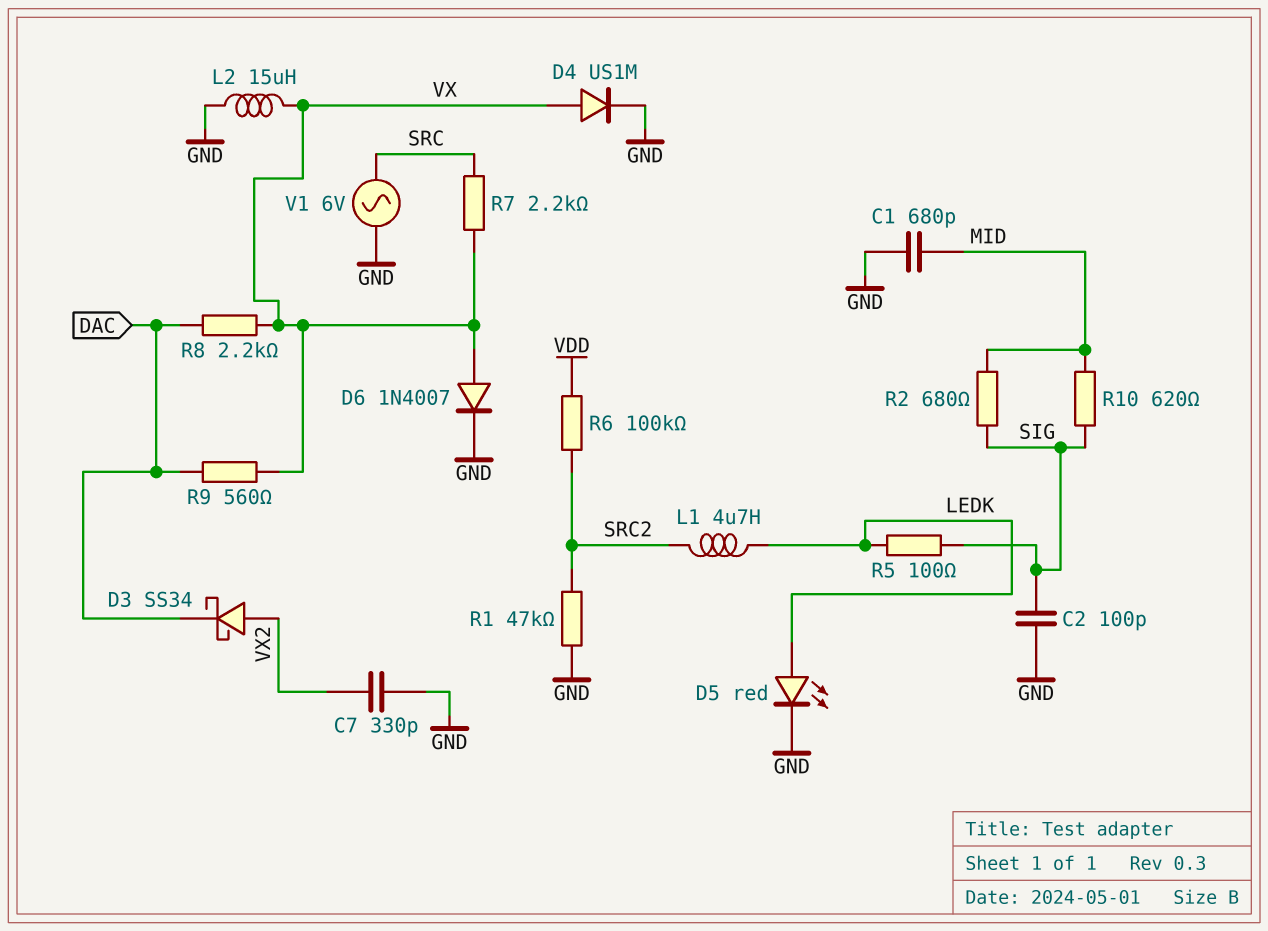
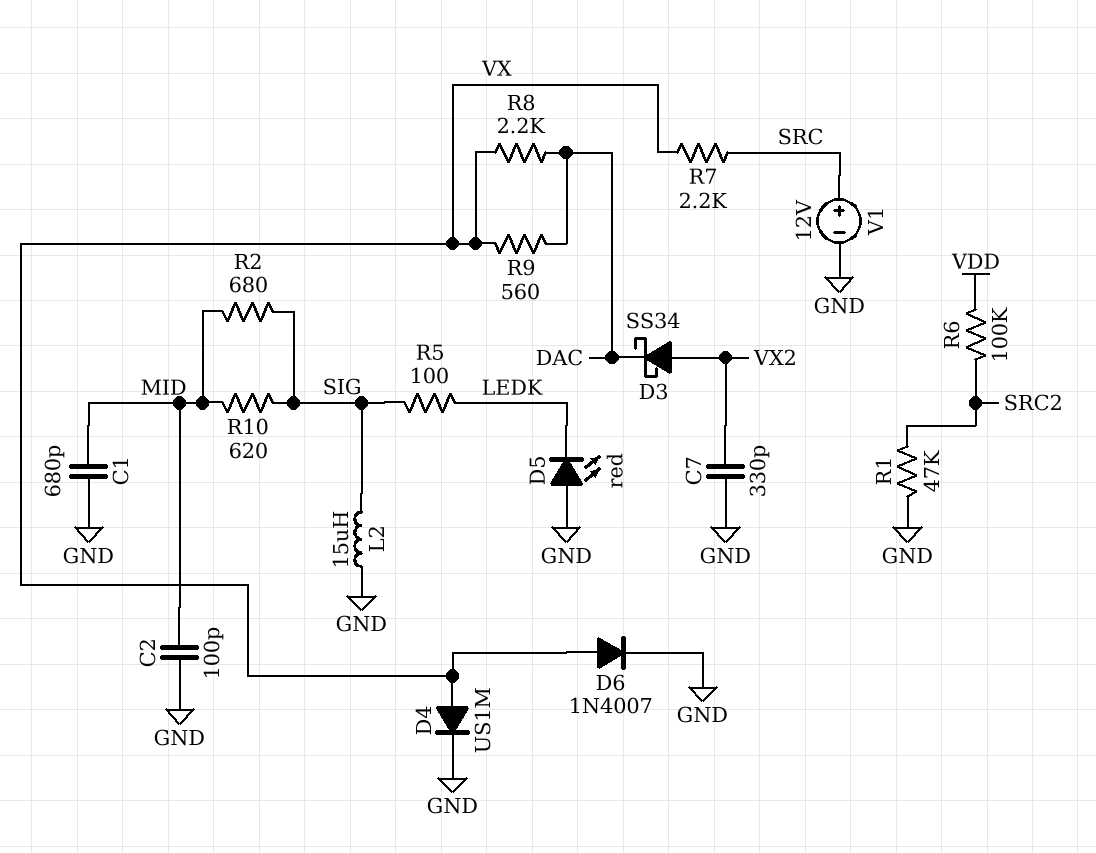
C2: 100pF (GND, SIG) -> 100pF (GND, MID)
D5: LED red (A LEDK, K GND) -> LED red (A GND, K LEDK)
L1: 4.7uH (LEDK, SRC2) -> none
L2: 15uH (GND, VX) -> 15uH (GND, SIG)
V1: AC 6V (GND, SRC) -> 12V (plus SRC, minus GND)

